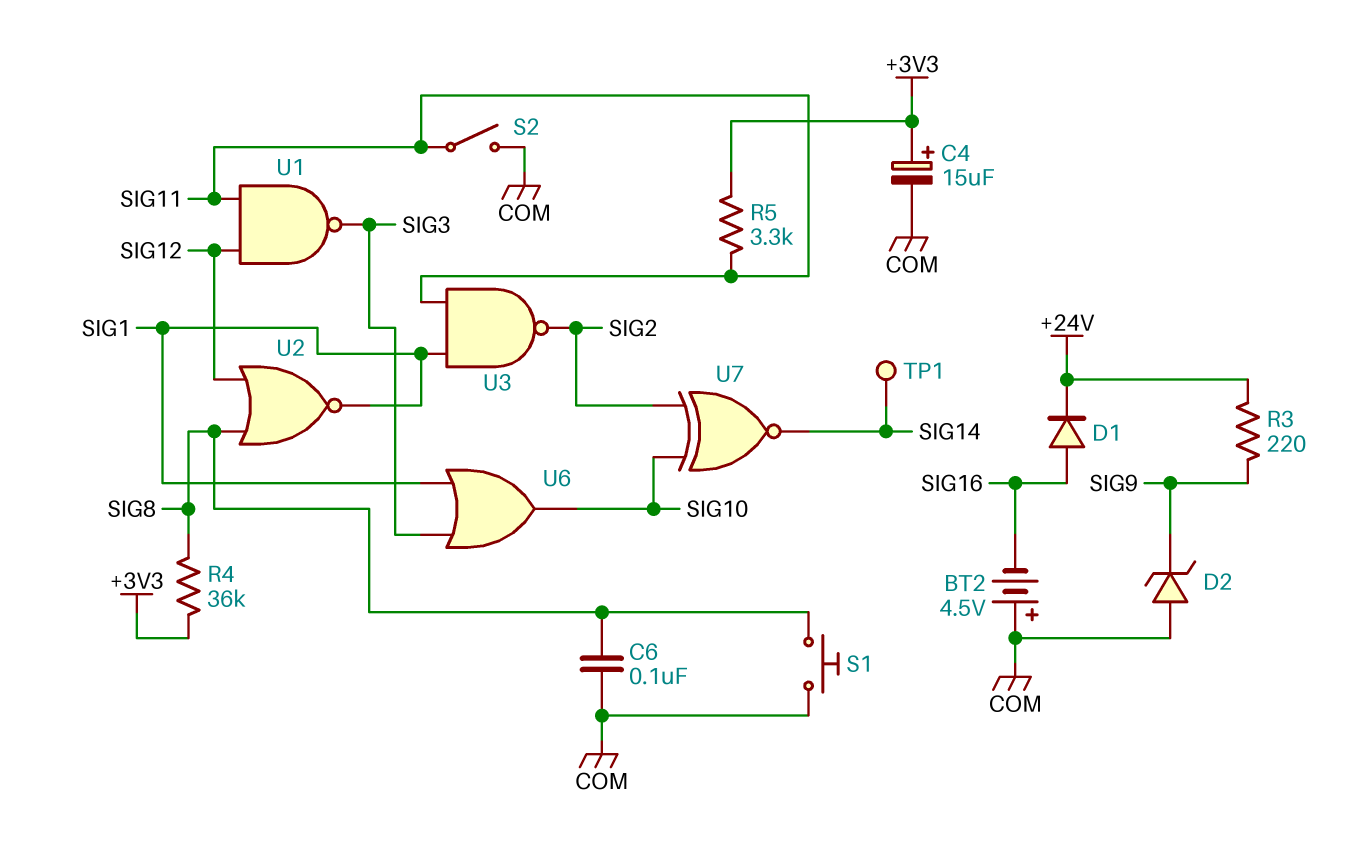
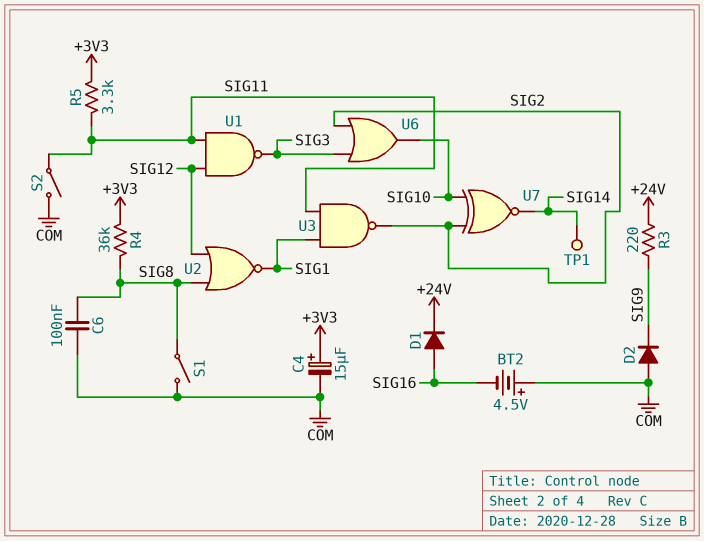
D2: zener (A COM, K SIG9) -> diode (A COM, K SIG9)
S1: button (COM, SIG8) -> switch (COM, SIG8)
U6: OR (in SIG1, in SIG3, out SIG10) -> OR (in SIG2, in SIG3, out SIG10)

